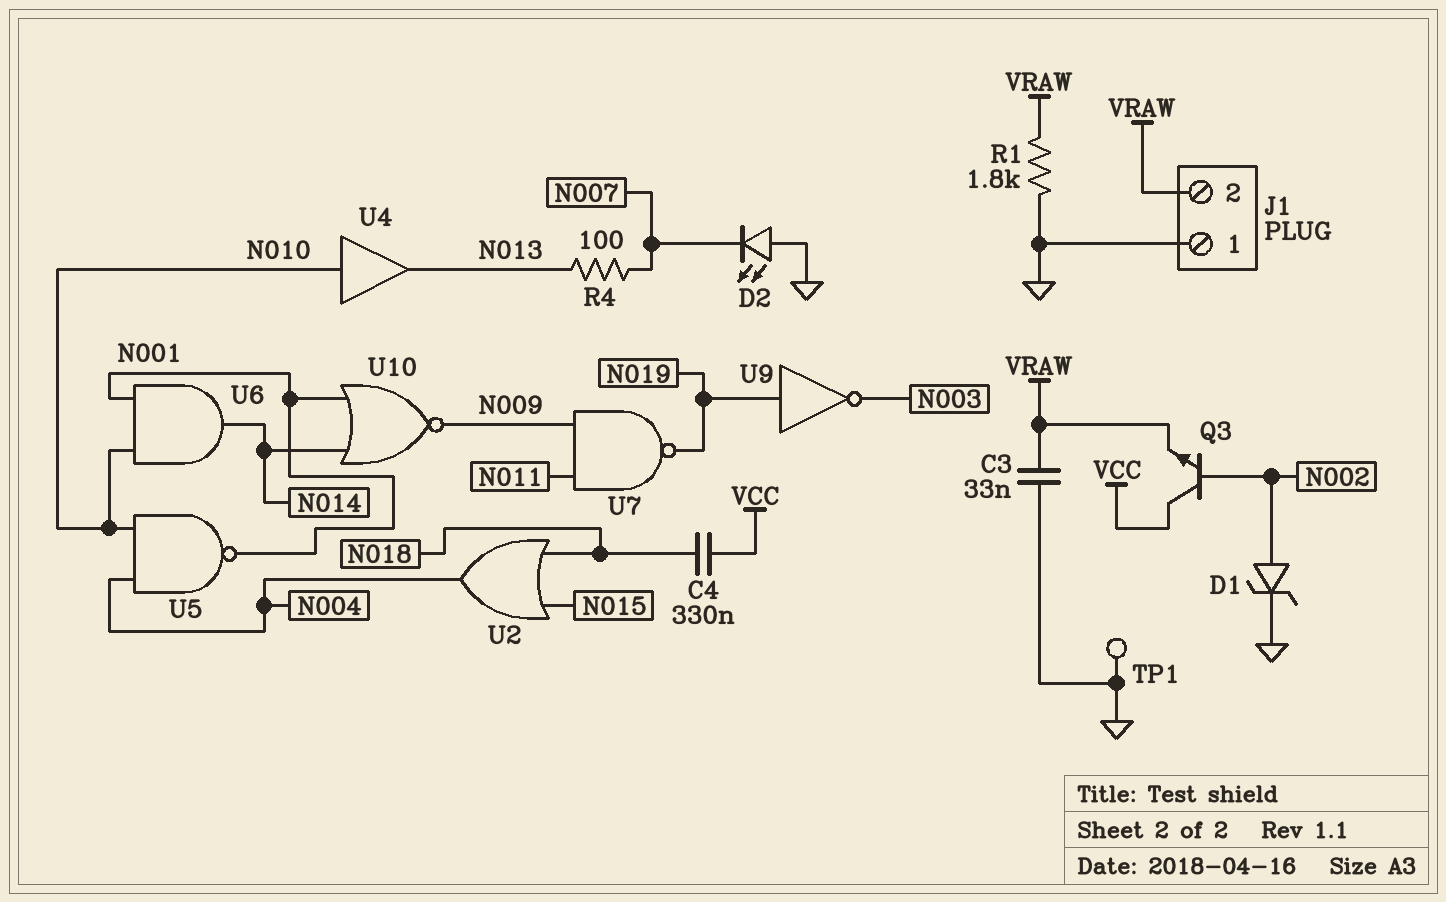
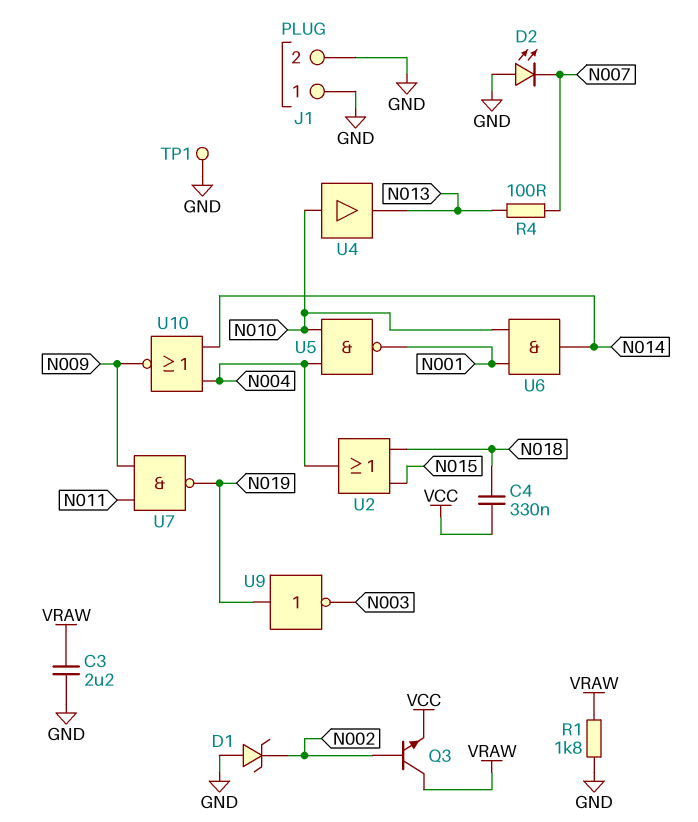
C3: 33nF (GND, VRAW) -> 2.2uF (GND, VRAW)
D1: zener (A N002, K GND) -> zener (A GND, K N002)
J1 pin 2: VRAW -> GND
Q3: NPN (B N002, C VCC, E VRAW) -> NPN (B N002, C VRAW, E VCC)
U10: NOR (in N001, in N014, out N009) -> NOR (in N004, in N014, out N009)

